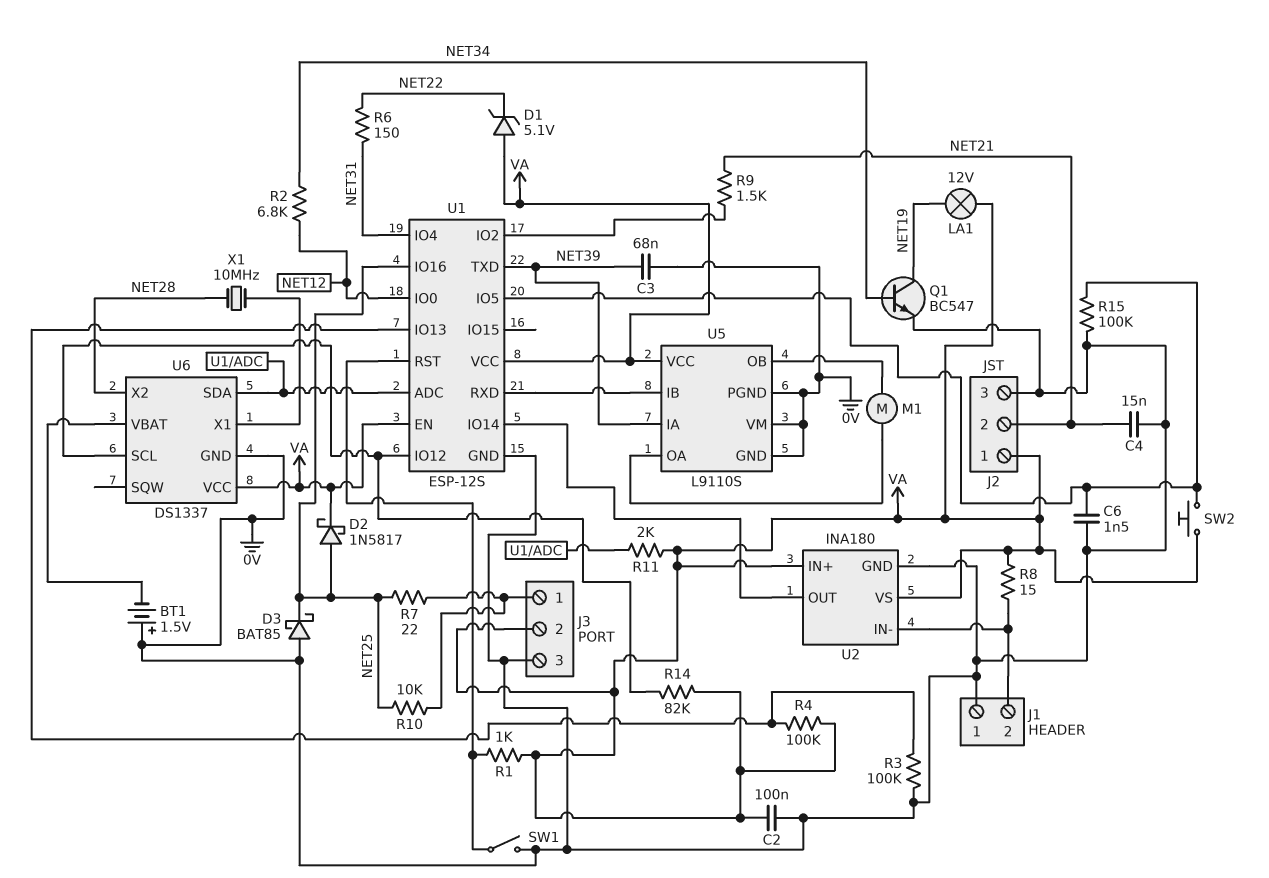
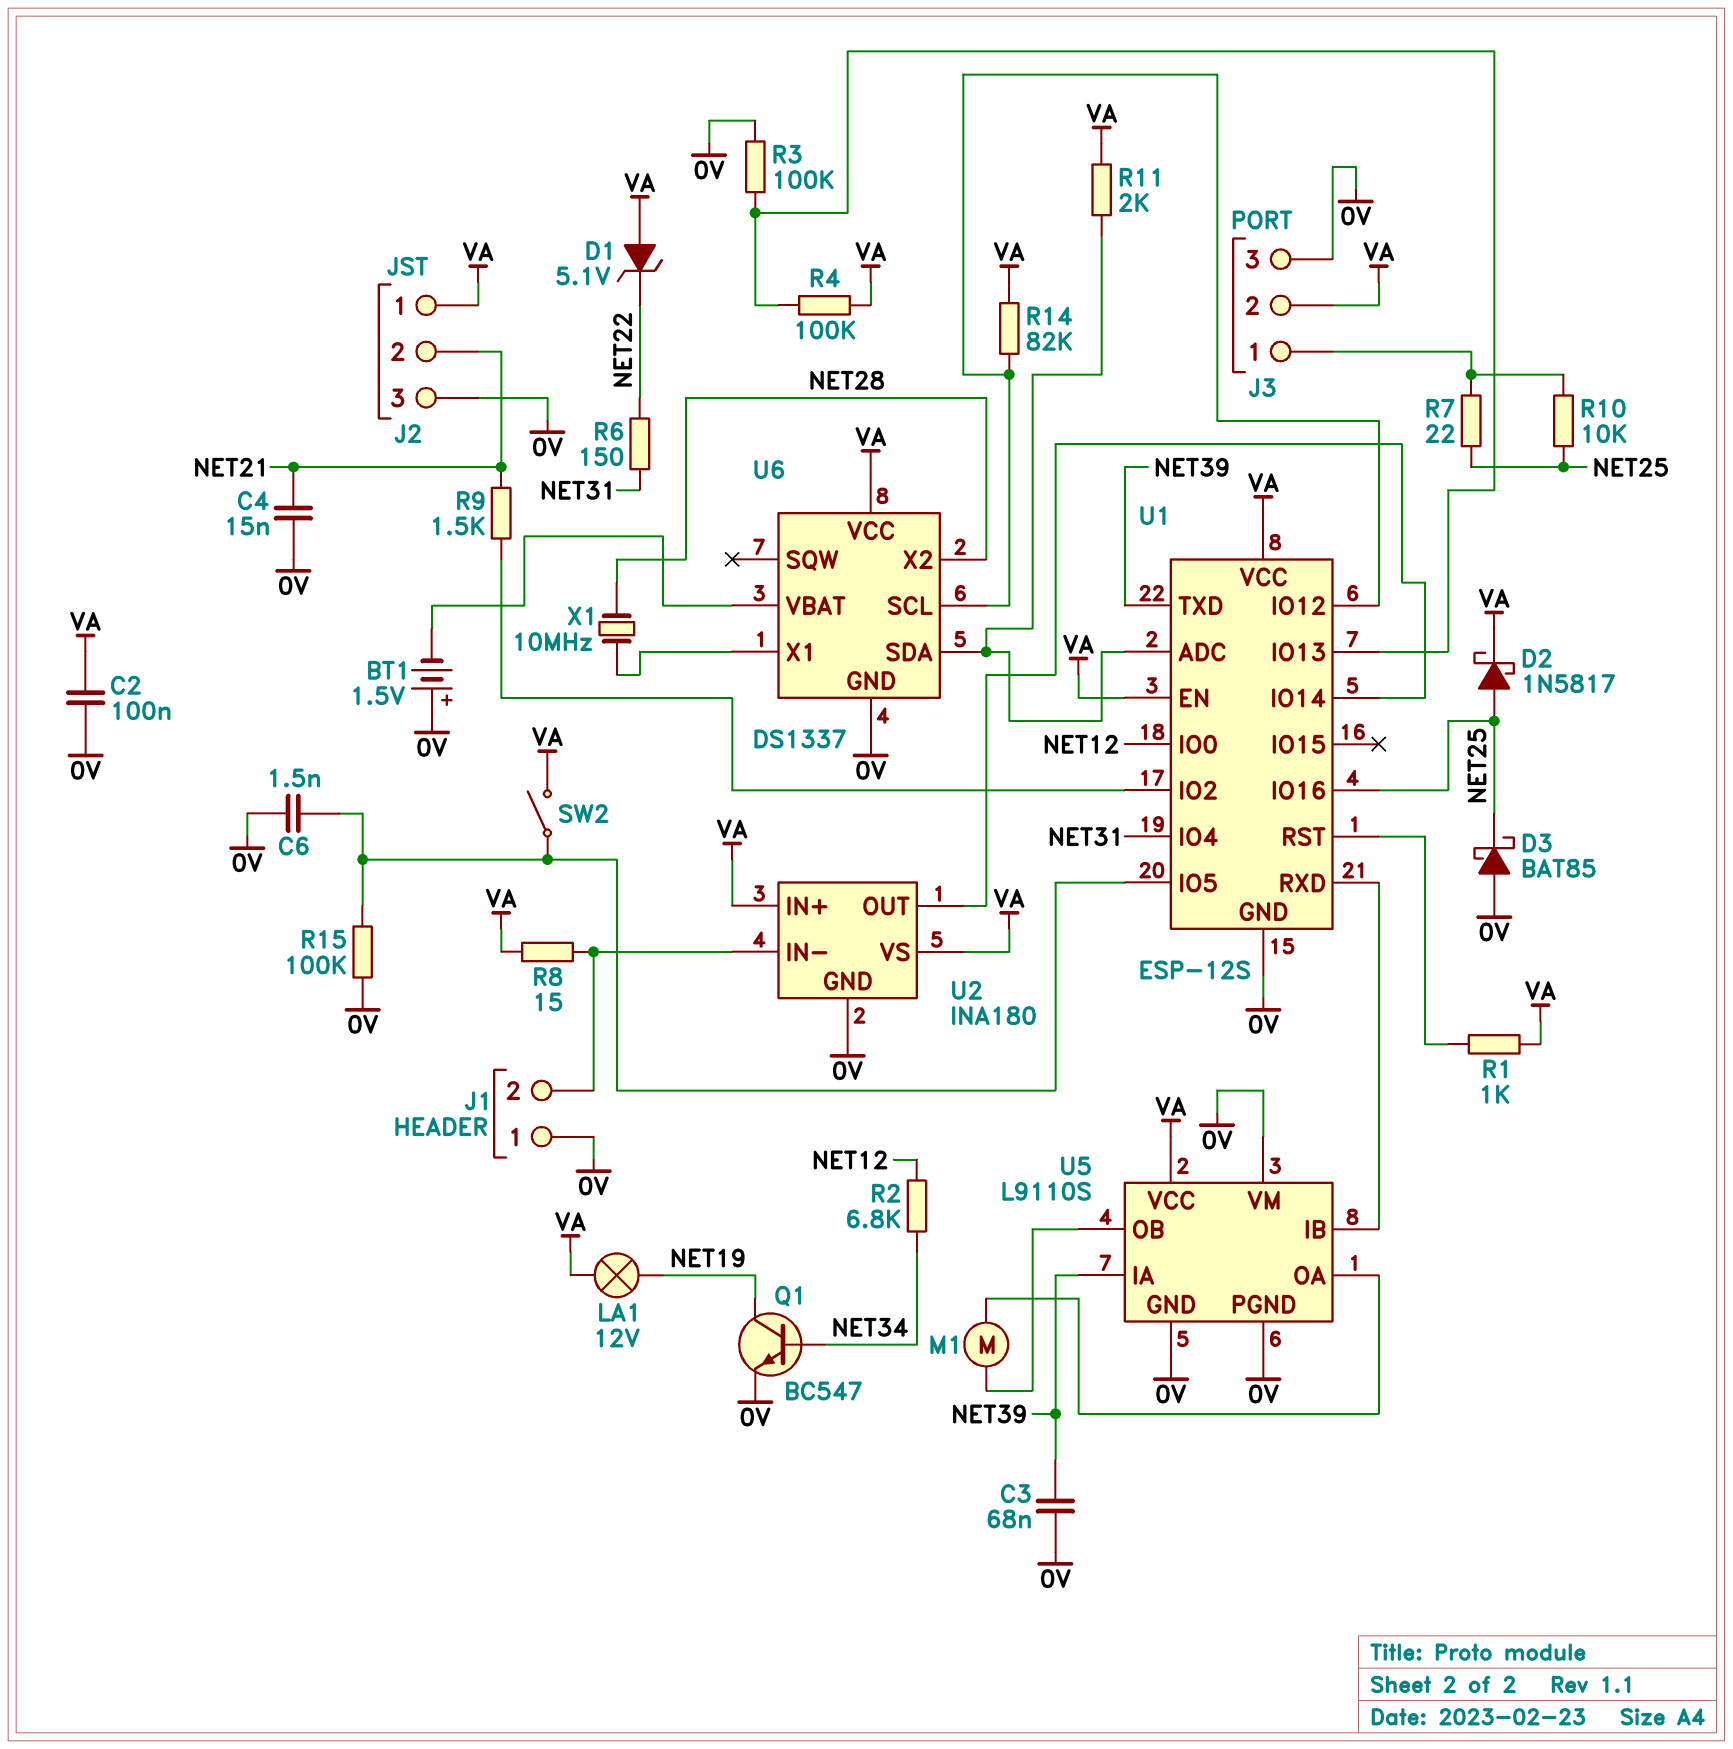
SW1: switch (0V, U1/RST) -> none
SW2: button (U1/IO5, VA) -> switch (U1/IO5, VA)

